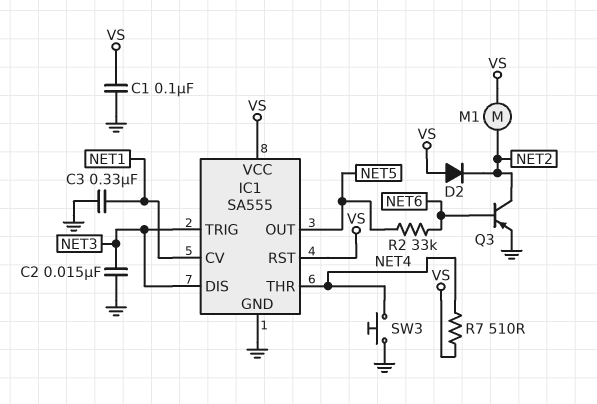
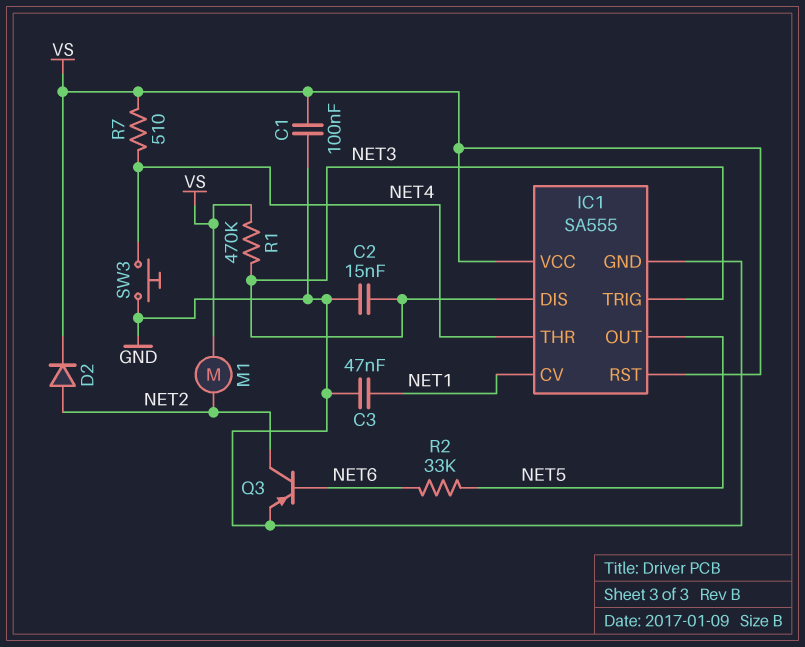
C3: 330nF (GND, NET1) -> 47nF (GND, NET1)
D2: diode (A VS, K NET2) -> diode (A NET2, K VS)
R1: none -> 470k (NET3, VS)

